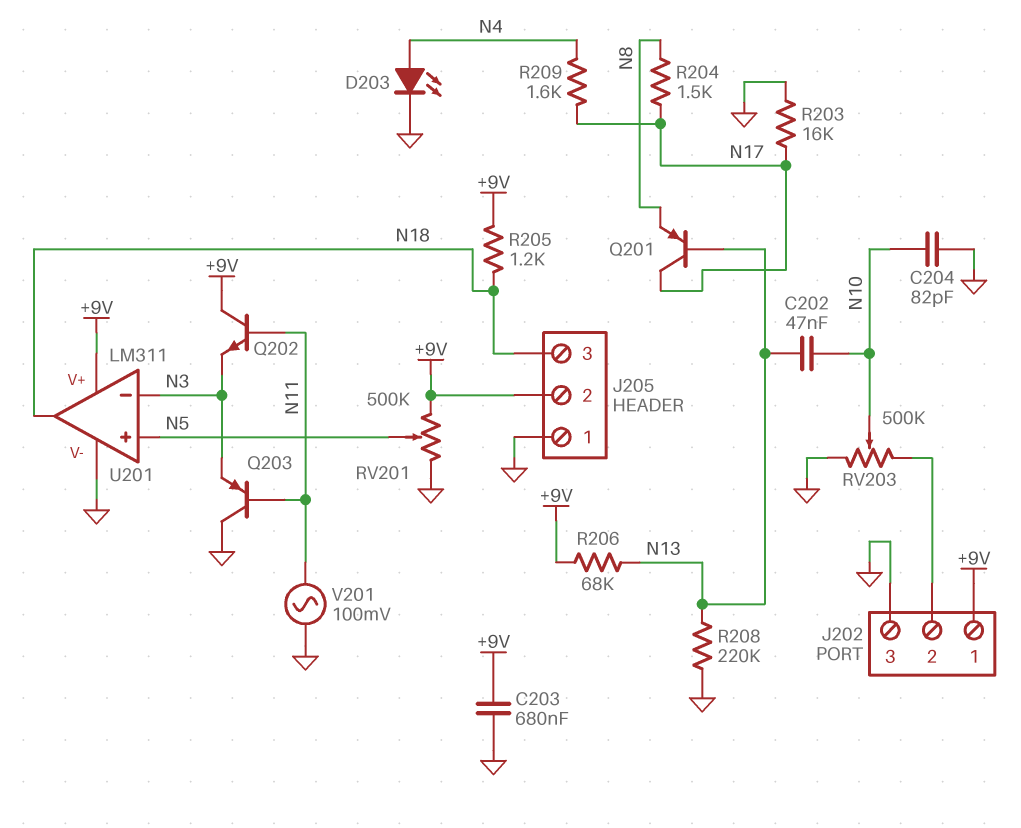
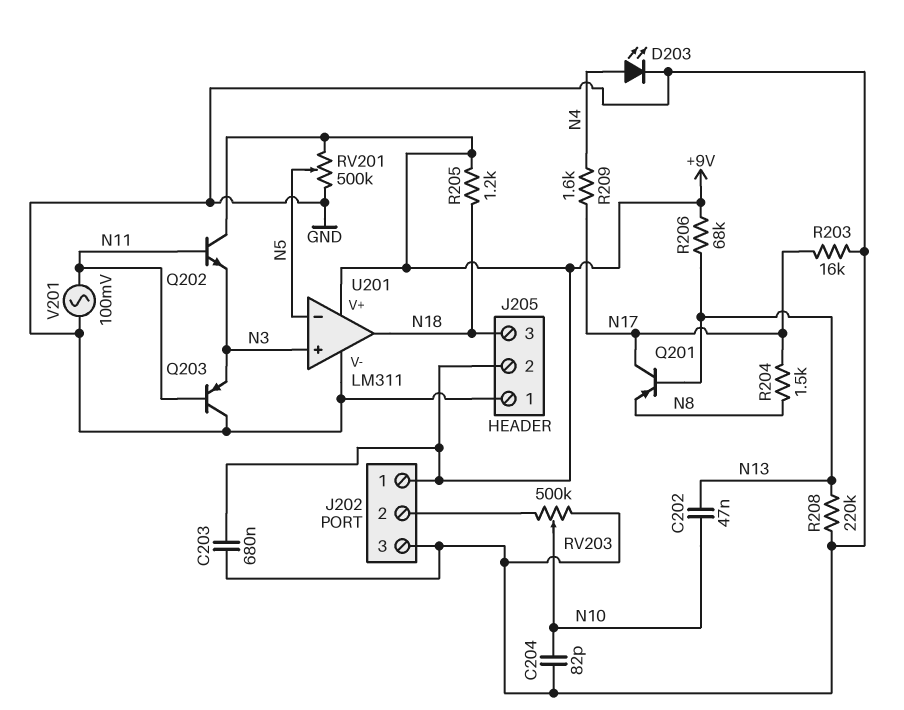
U201 pin in+: N5 -> N3
U201 pin in-: N3 -> N5

